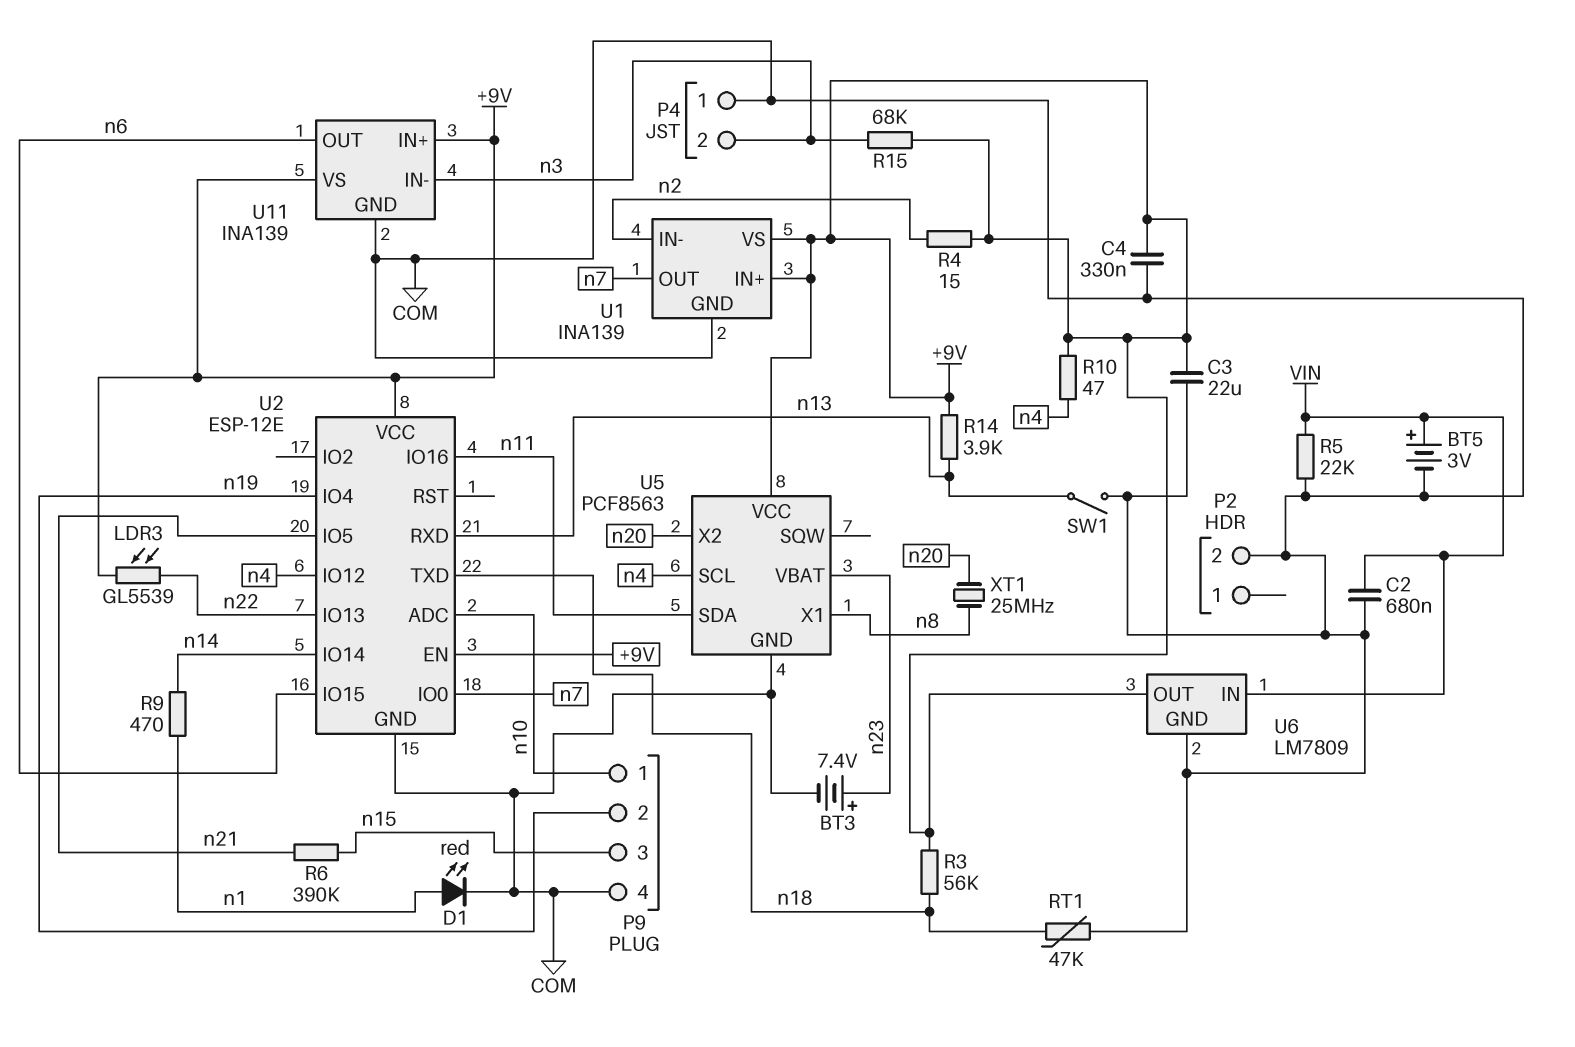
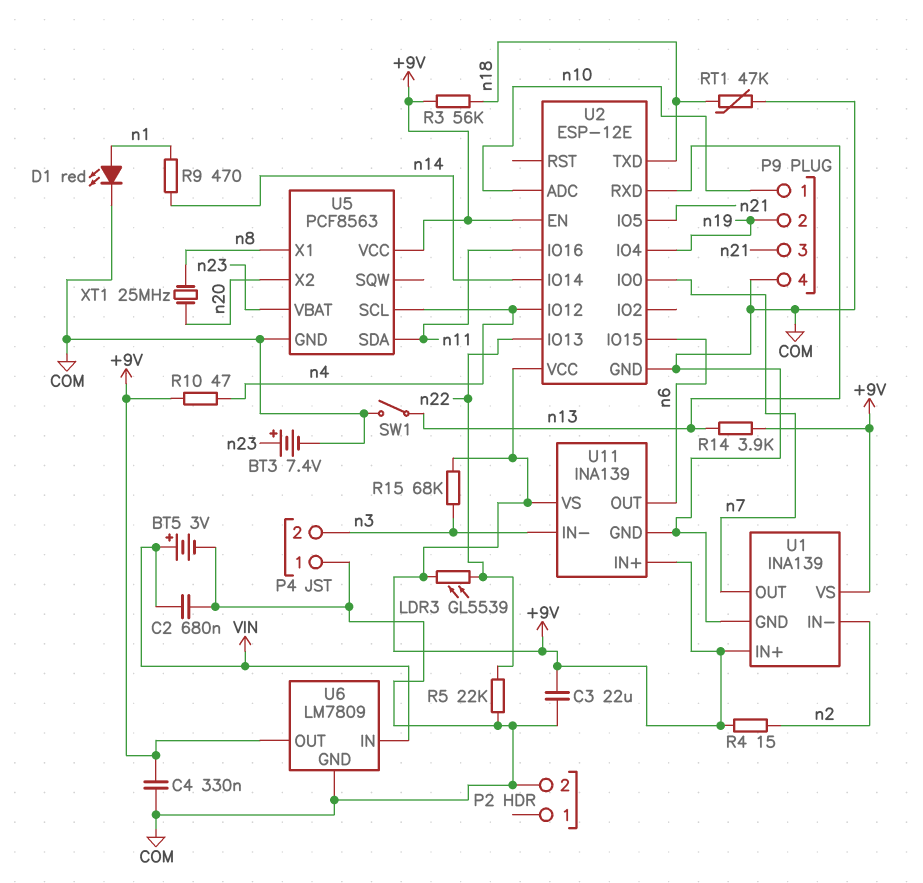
P9 pin 3: n15 -> n21
R5: 22k (COM, VIN) -> 22k (COM, n22)
R6: 390k (n15, n21) -> none

